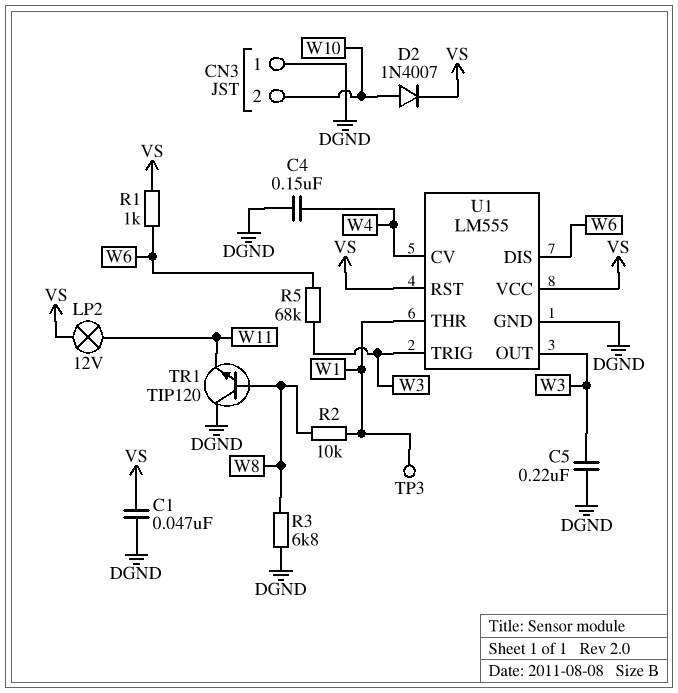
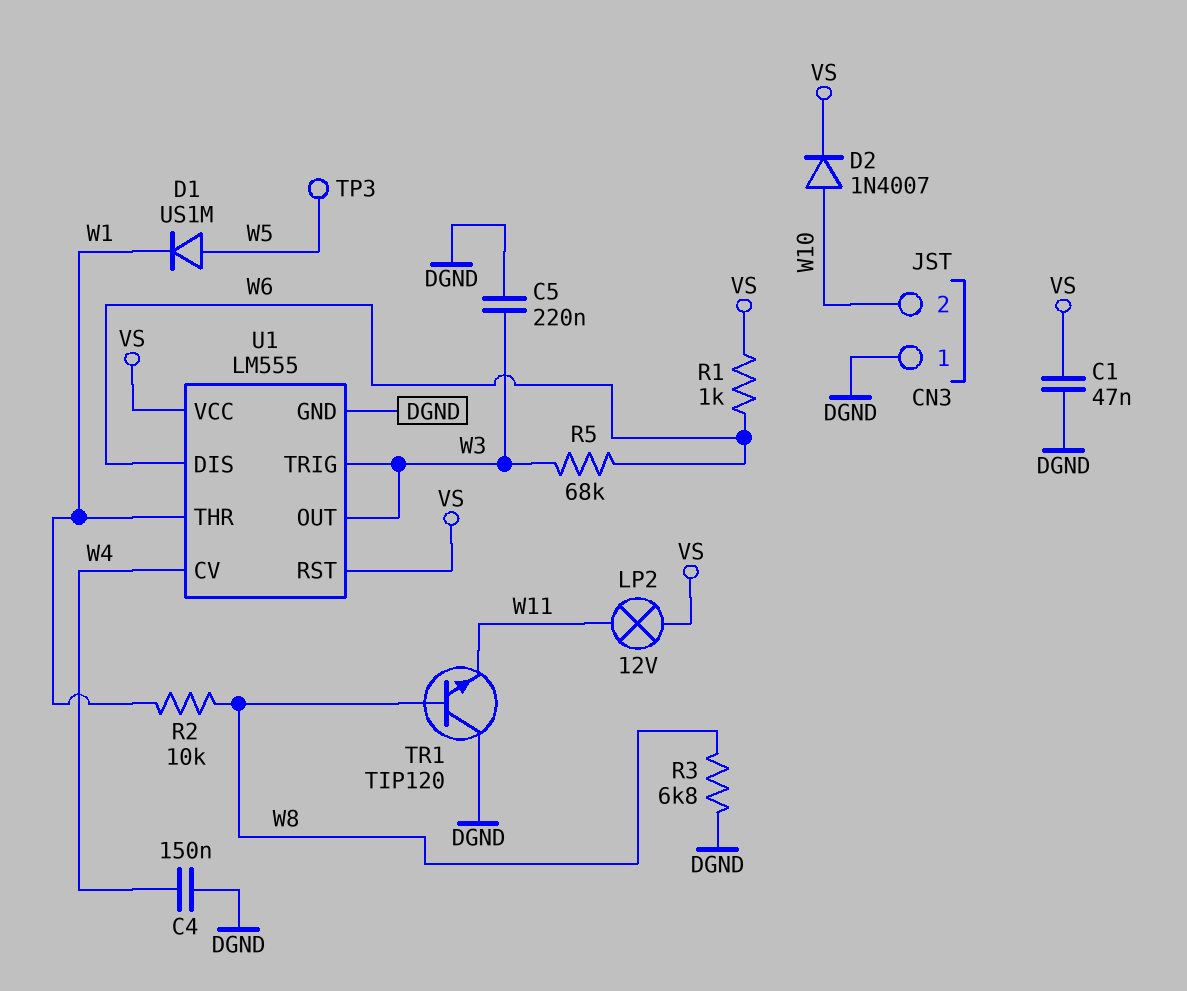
D1: none -> diode US1M (A W5, K W1)
TP3: test point (W1) -> test point (W5)

